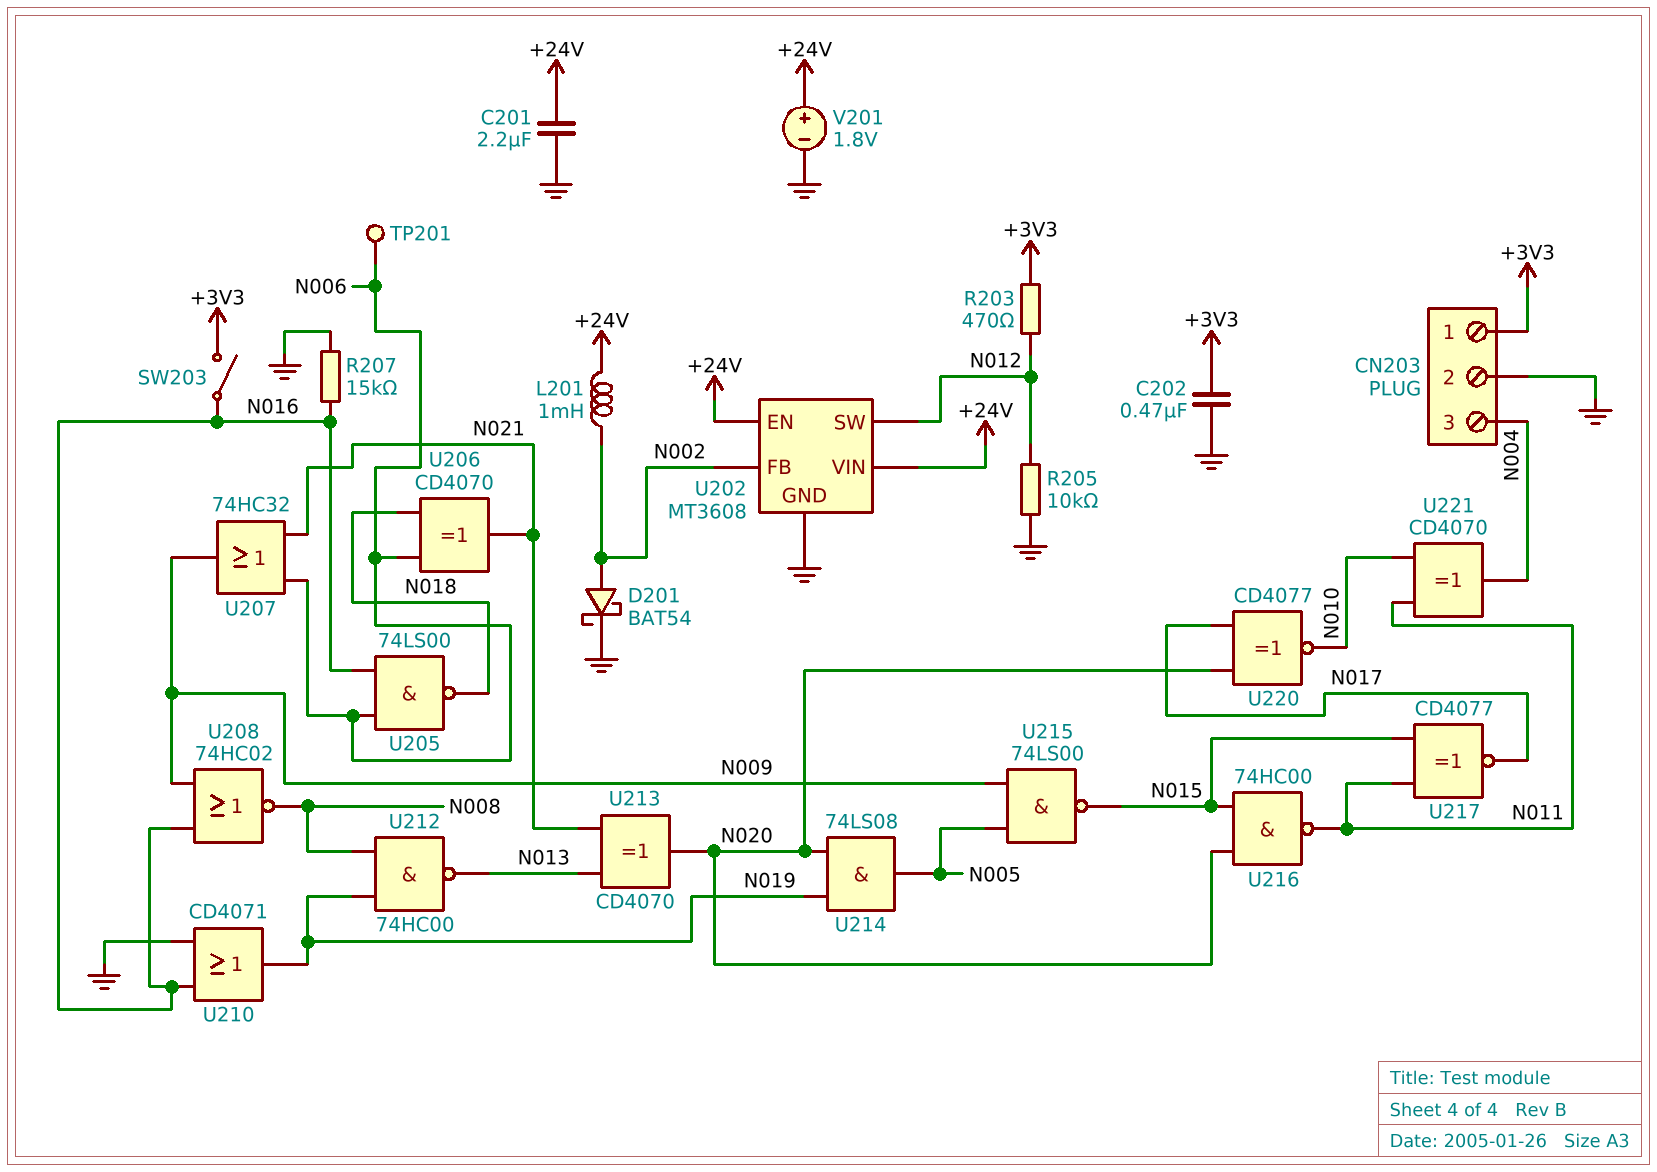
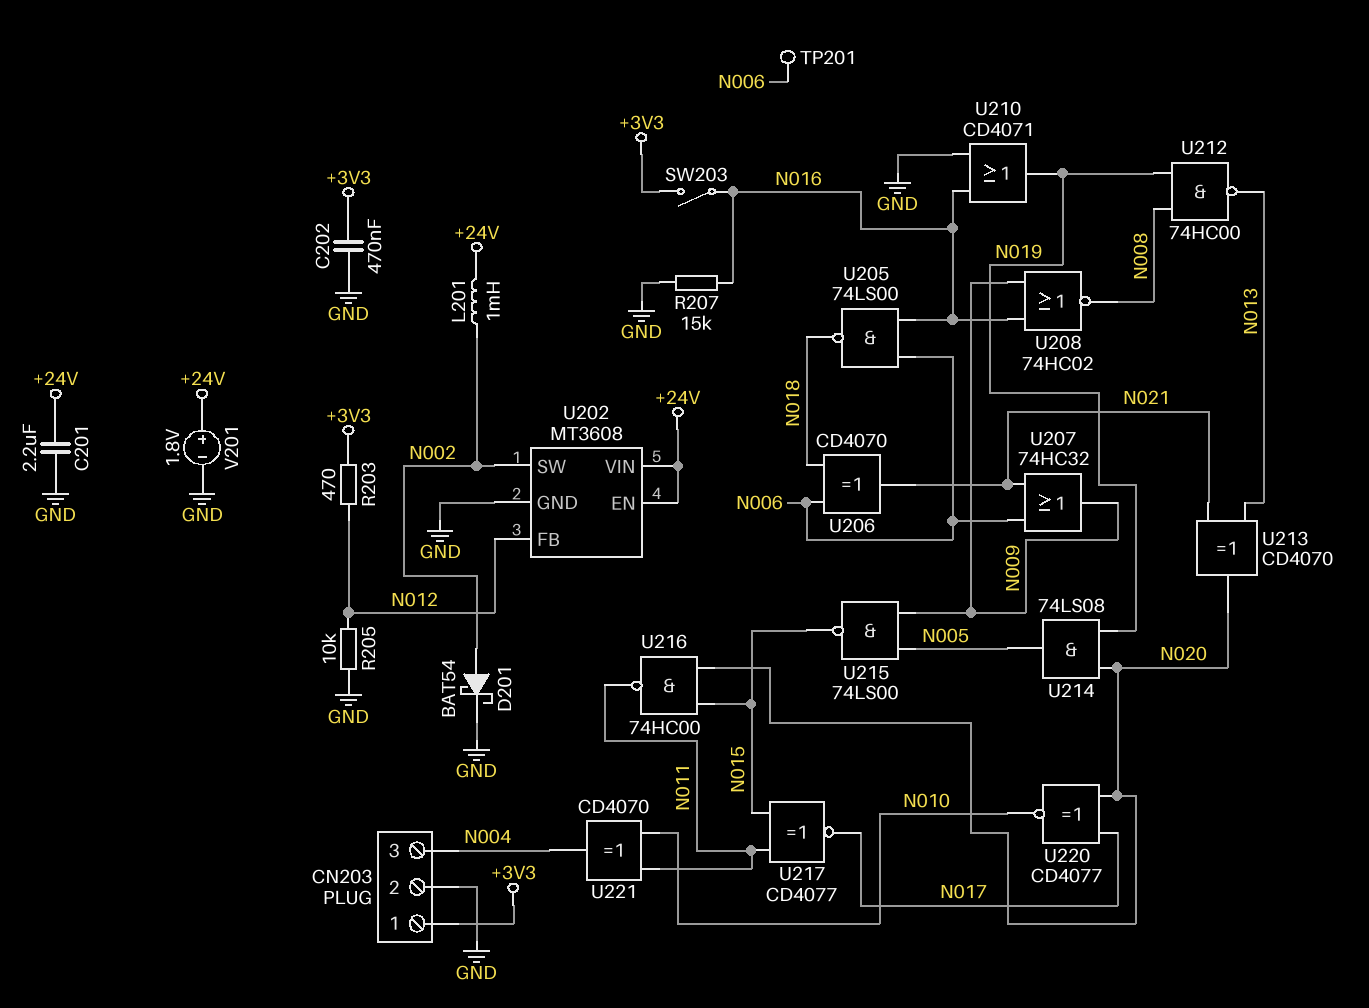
U202 pin FB: N002 -> N012
U202 pin SW: N012 -> N002

